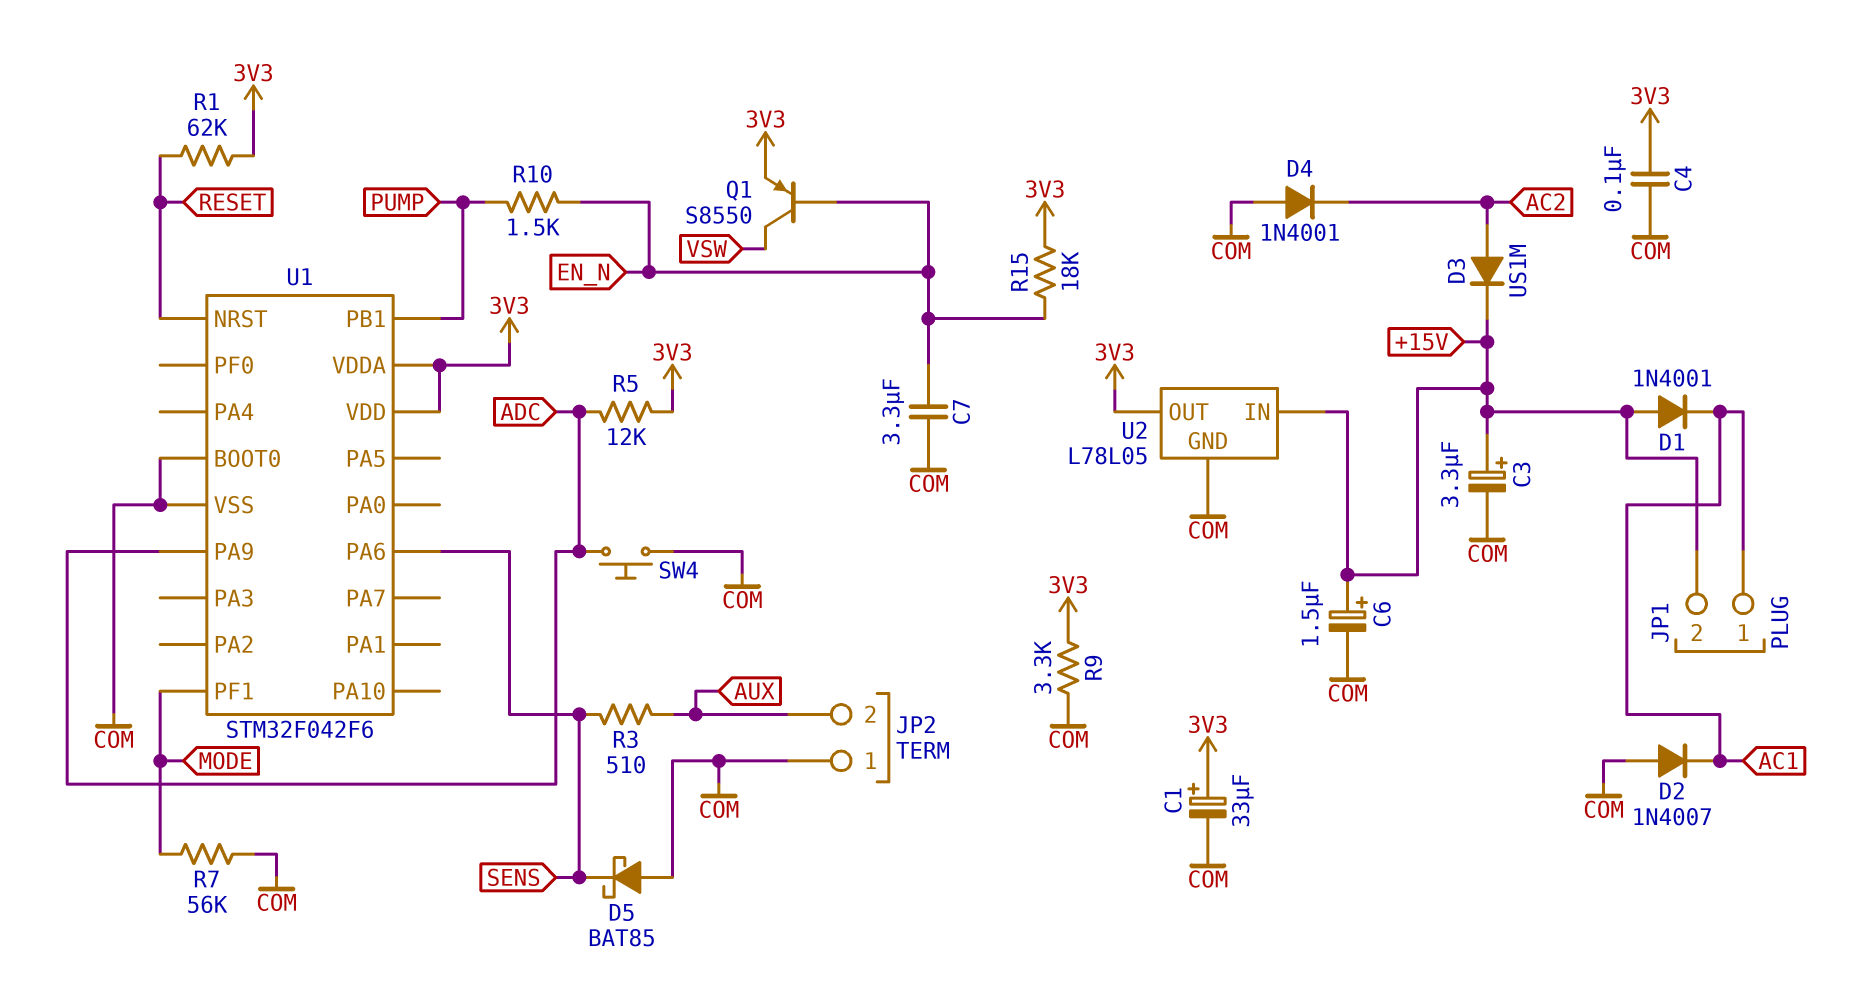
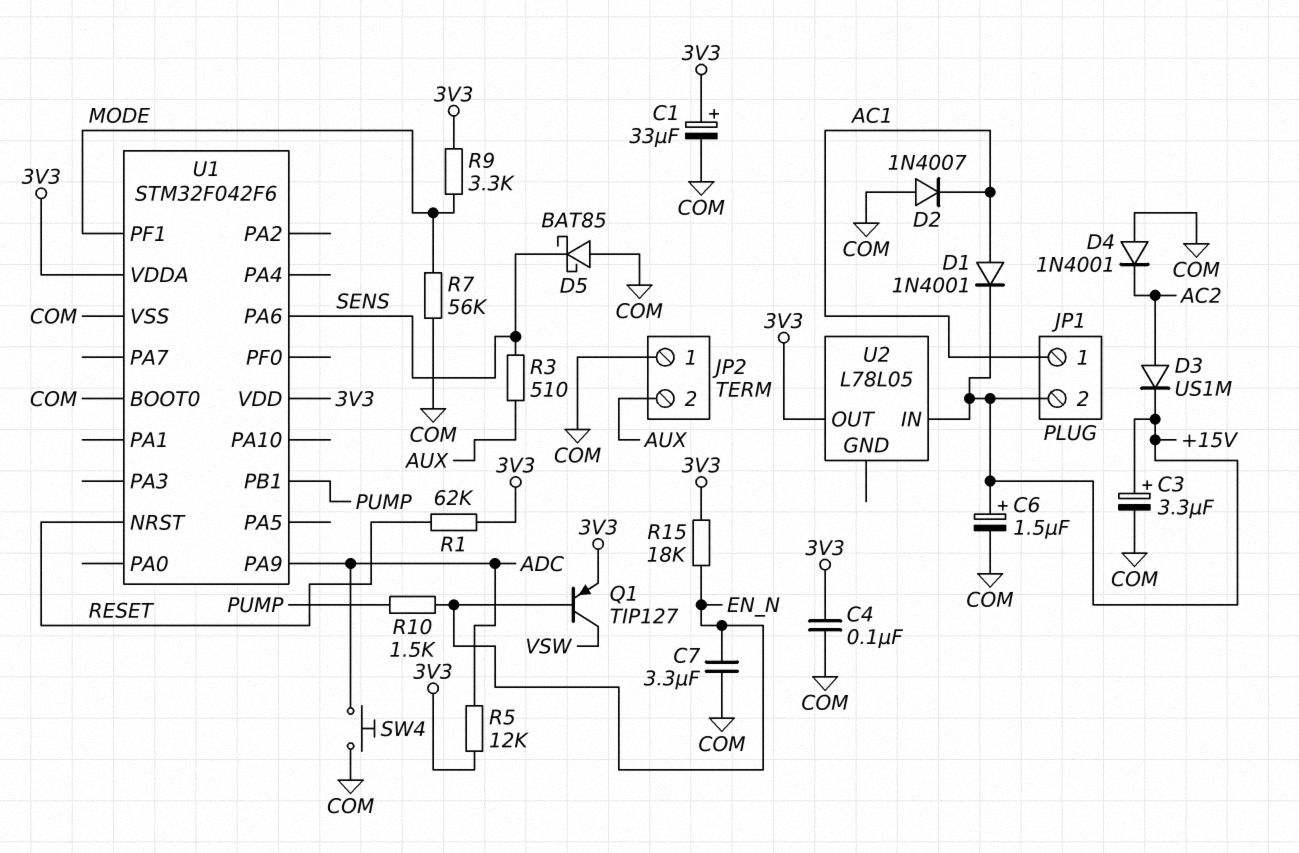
D1: diode 1N4001 (A +15V, K AC1) -> diode 1N4001 (A AC1, K +15V)
Q1: PNP S8550 (B EN_N, C VSW, E 3V3) -> PNP TIP127 (B EN_N, C VSW, E 3V3)
R9: 3.3k (3V3, COM) -> 3.3k (3V3, MODE)
U2 pin GND: COM -> none

